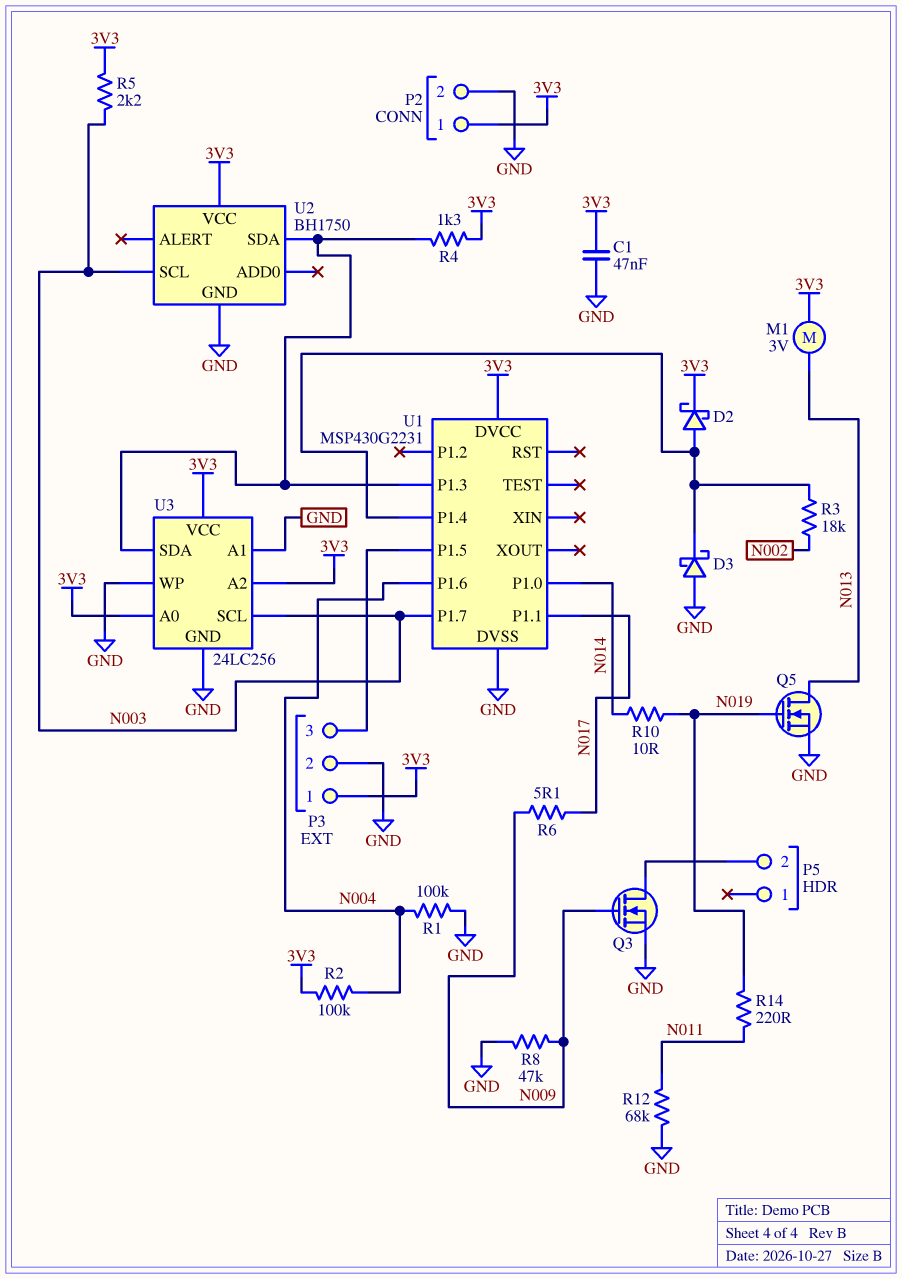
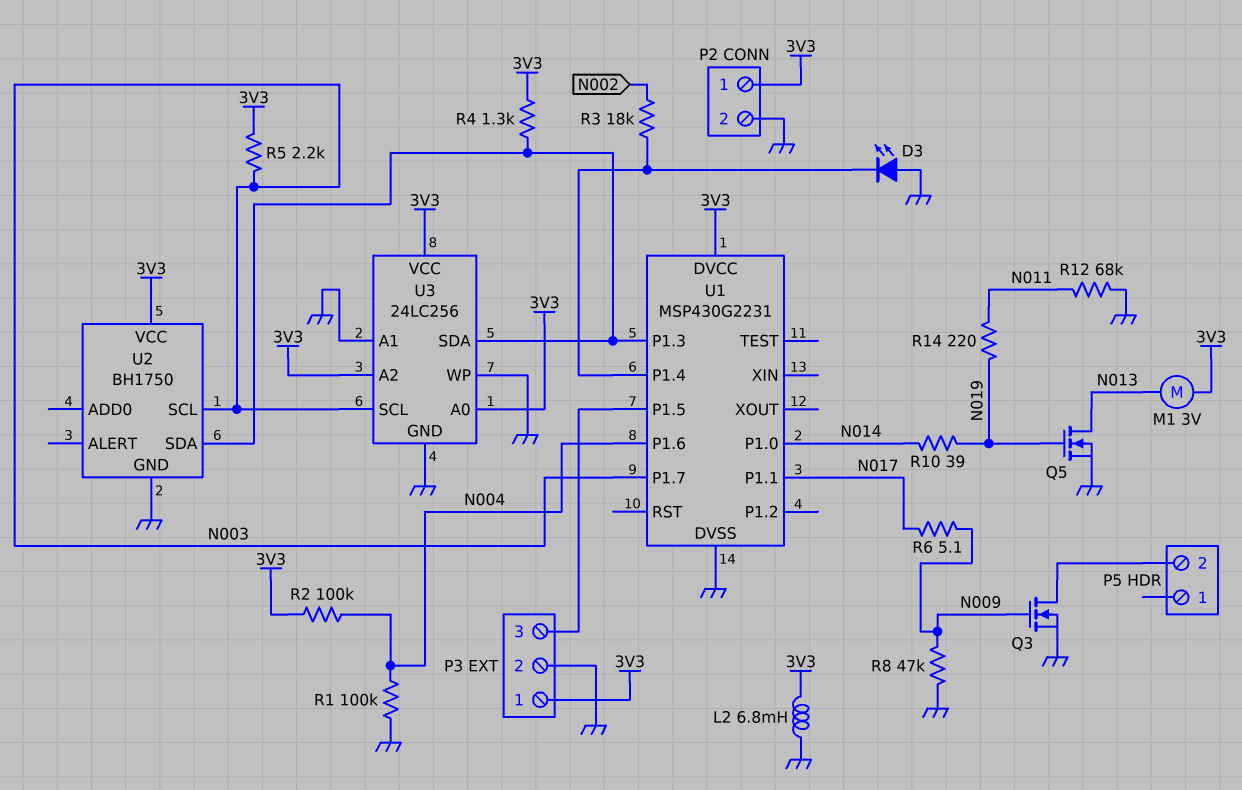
C1: 47nF (3V3, GND) -> none
D2: schottky (A U1/P1.4, K 3V3) -> none
D3: schottky (A GND, K U1/P1.4) -> LED (A GND, K U1/P1.4)
L2: none -> 6.8mH (3V3, GND)
R10: 10 (N014, N019) -> 39 (N014, N019)

